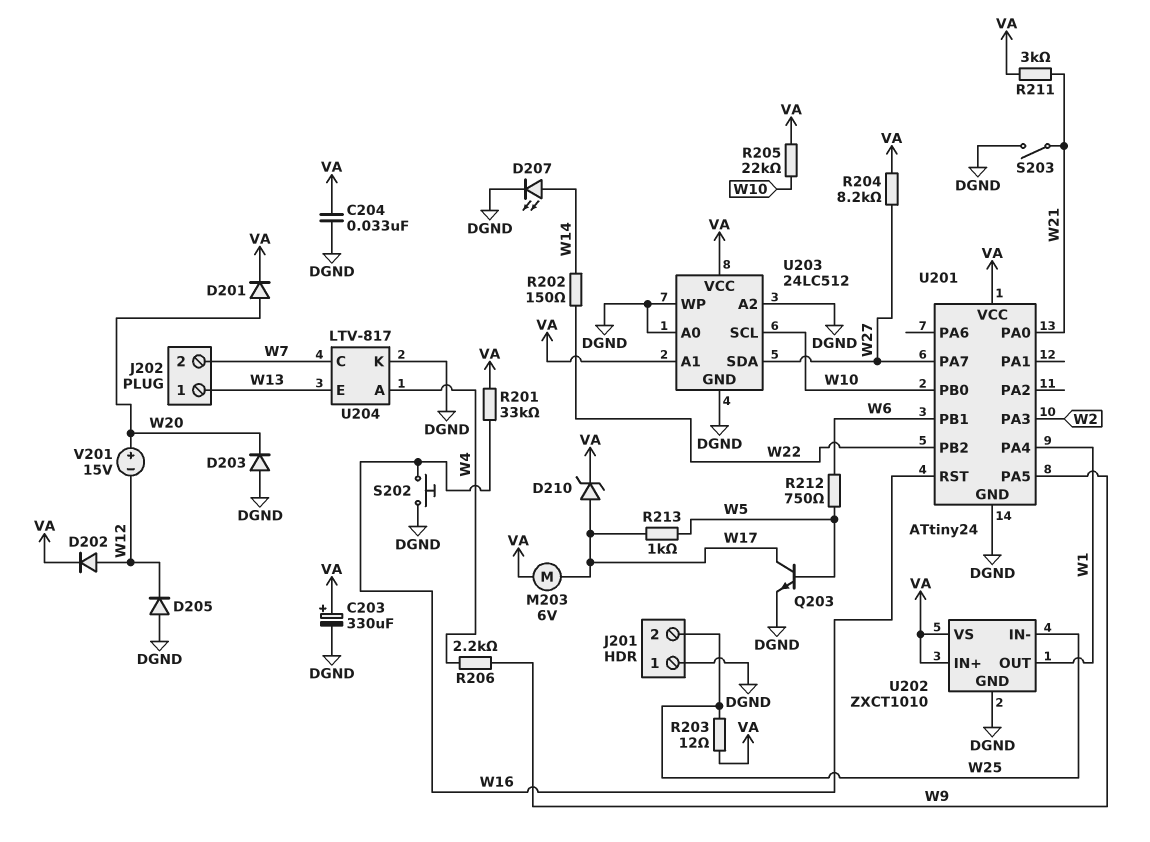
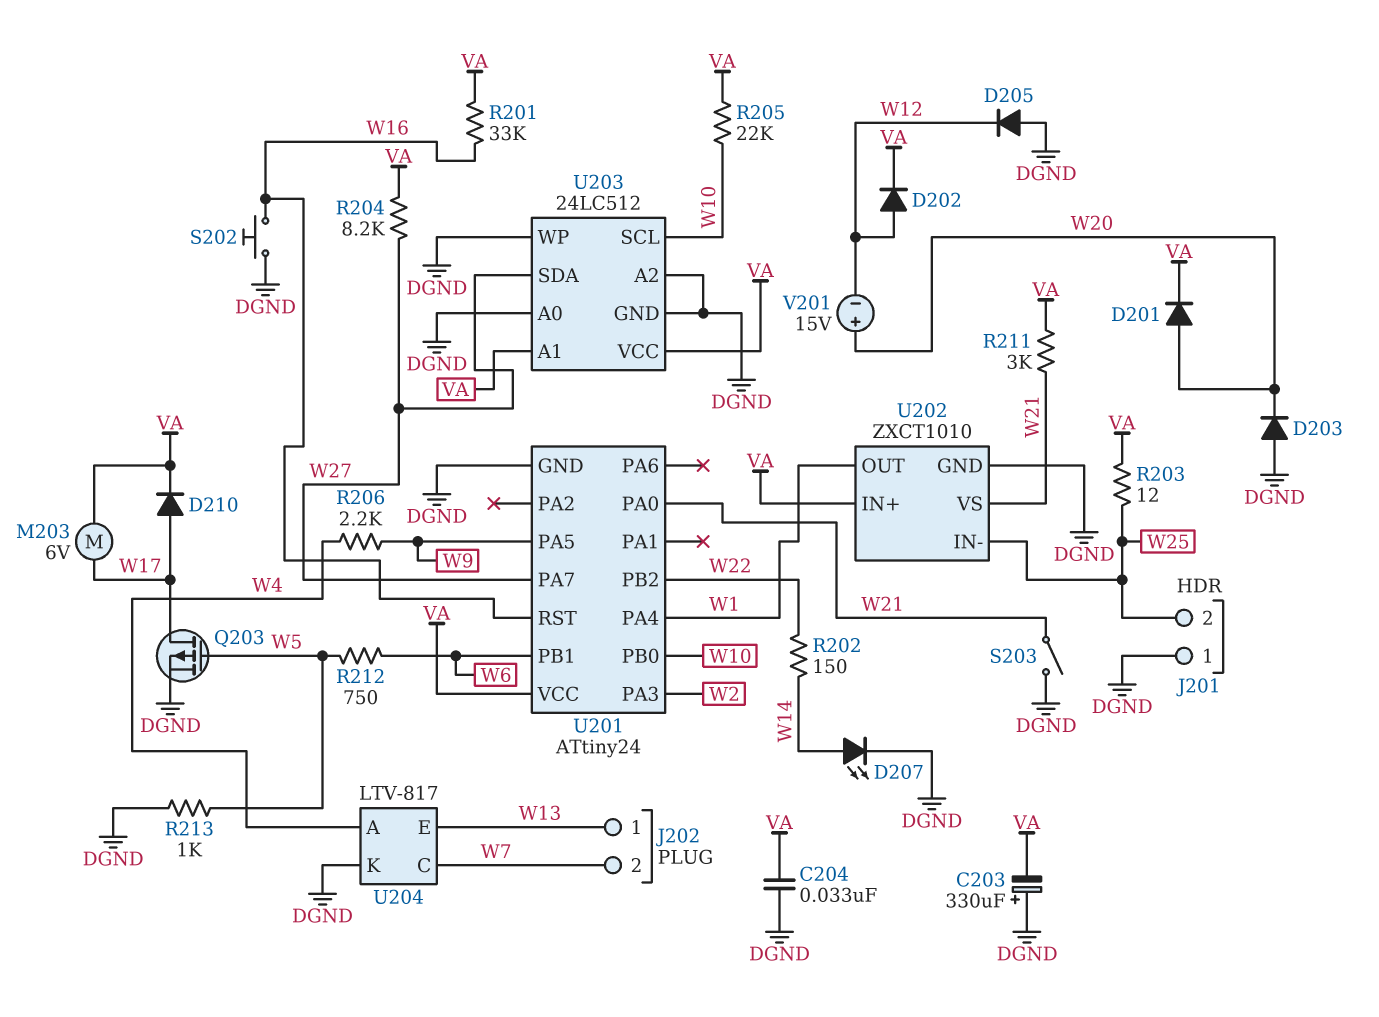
C203: 330uF (plus VA, minus DGND) -> 330uF (plus DGND, minus VA)
D210: zener (A W17, K VA) -> diode (A W17, K VA)
Q203: NPN (B W5, C W17, E DGND) -> PMOS (G W5, D W17, S DGND)
R213: 1k (W5, W17) -> 1k (DGND, W5)
U202 pin VS: VA -> W21

